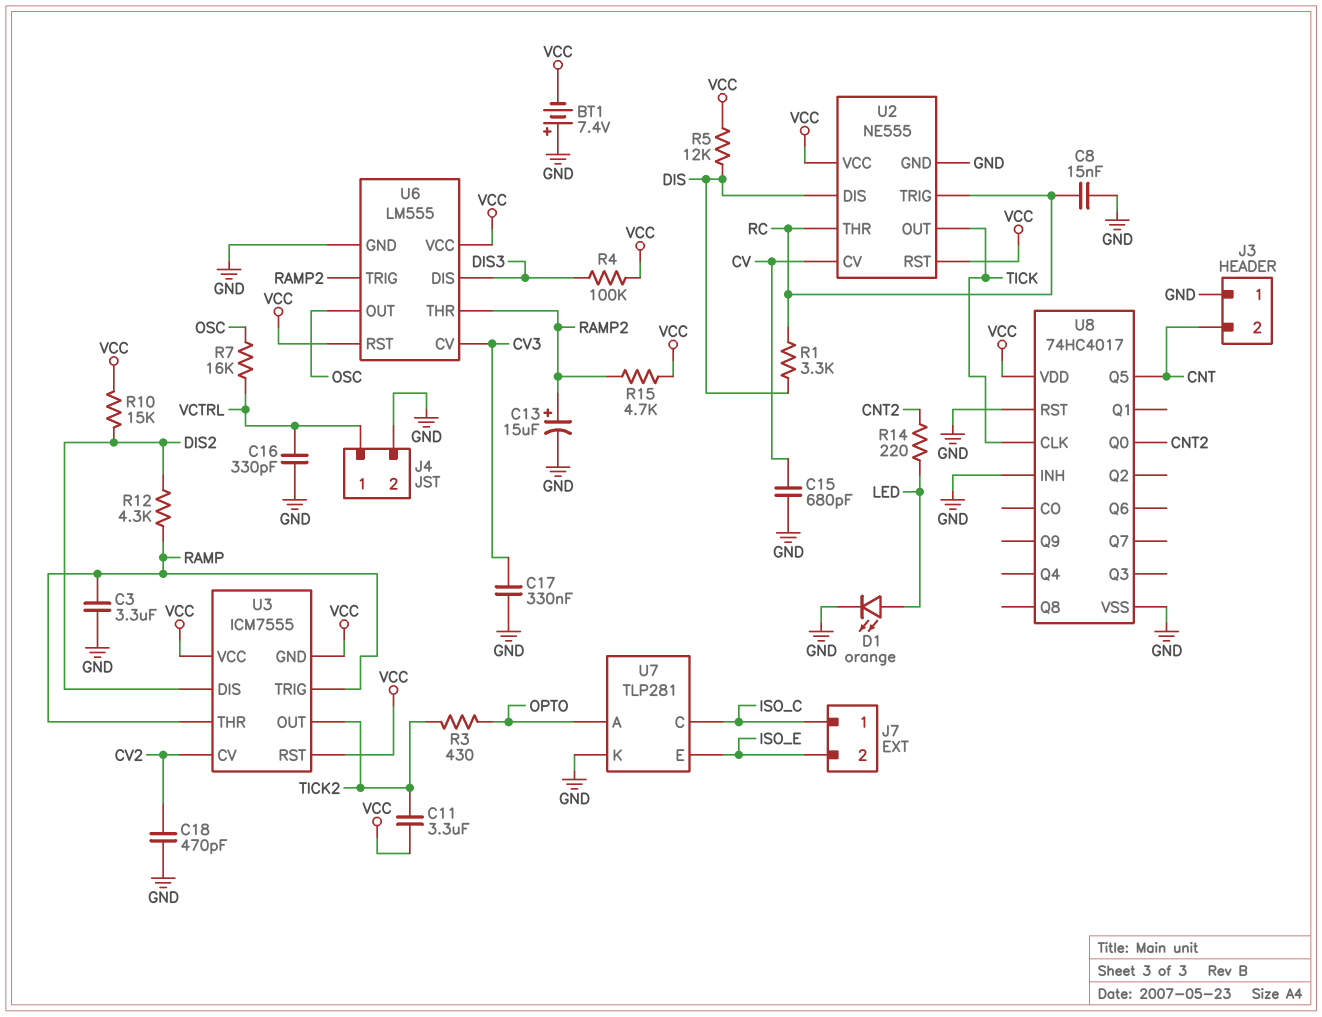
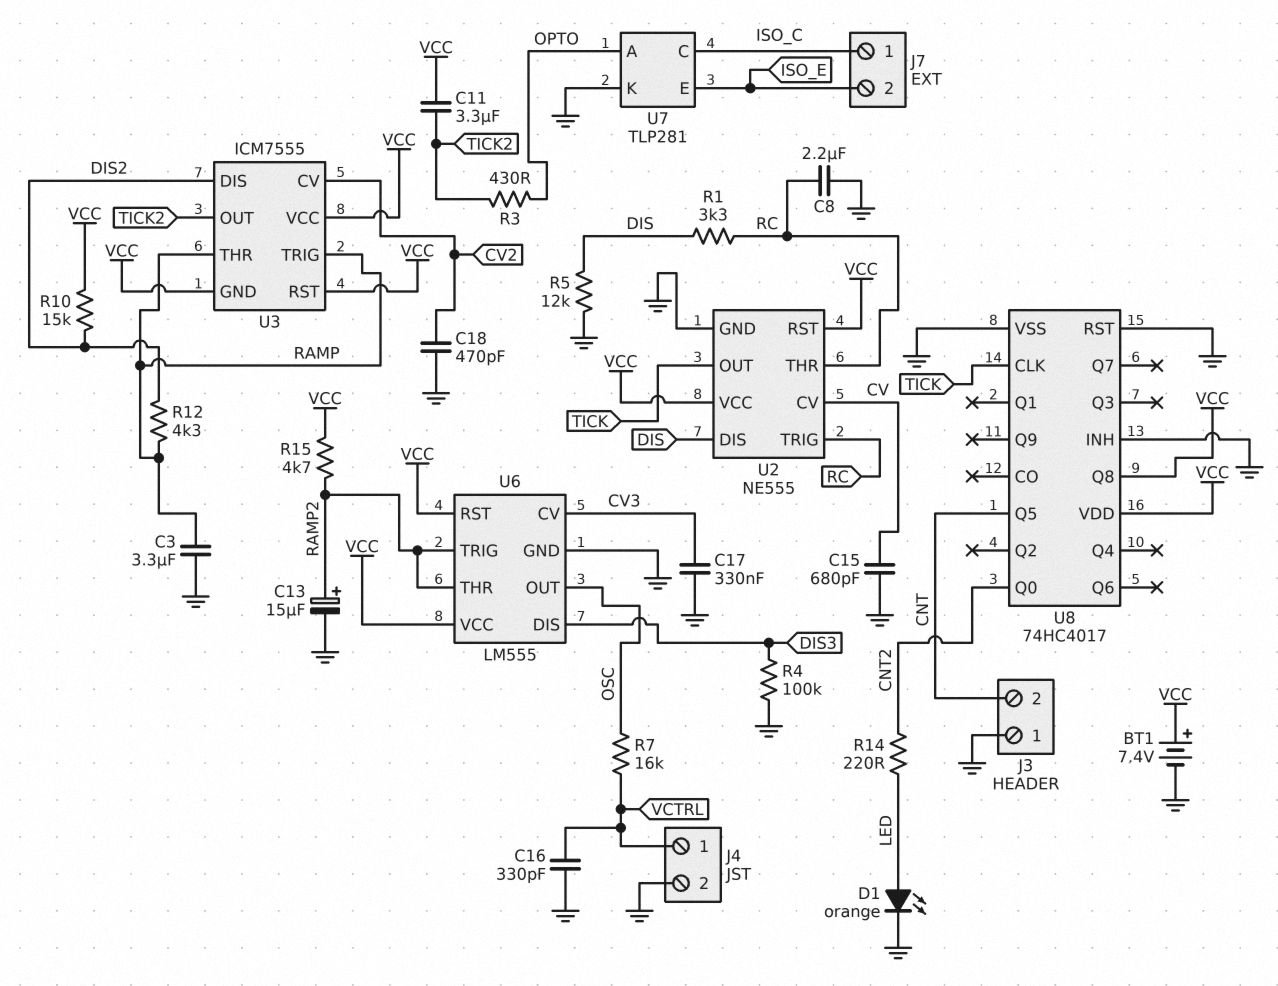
BT1: 7.4V (plus GND, minus VCC) -> 7.4V (plus VCC, minus GND)
C8: 15nF (GND, RC) -> 2.2uF (GND, RC)
R4: 100k (DIS3, VCC) -> 100k (DIS3, GND)
R5: 12k (DIS, VCC) -> 12k (DIS, GND)
U8 pin Q8: none -> VCC

